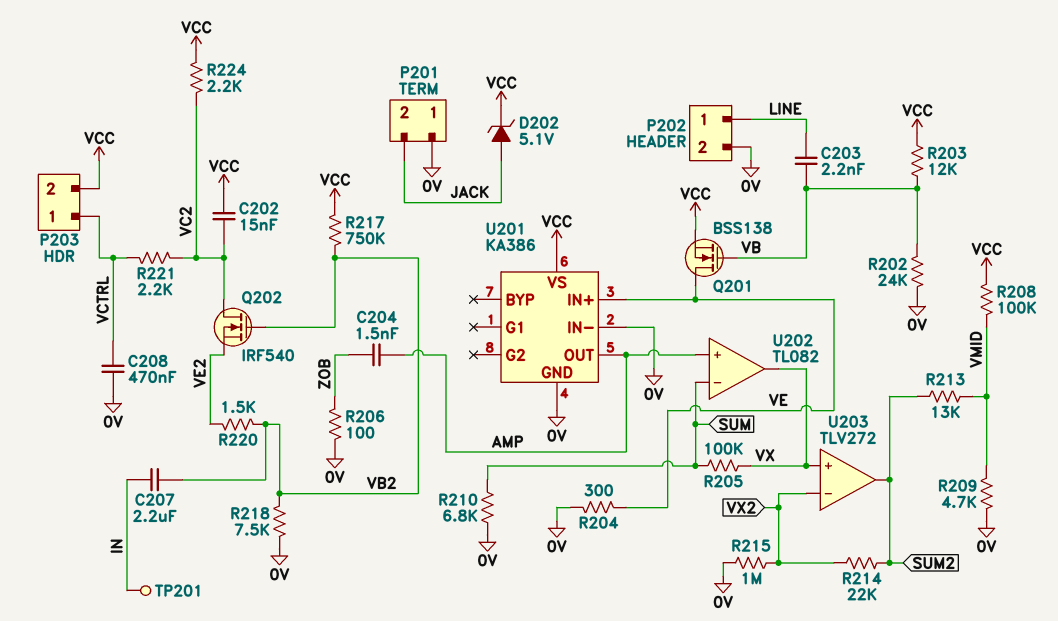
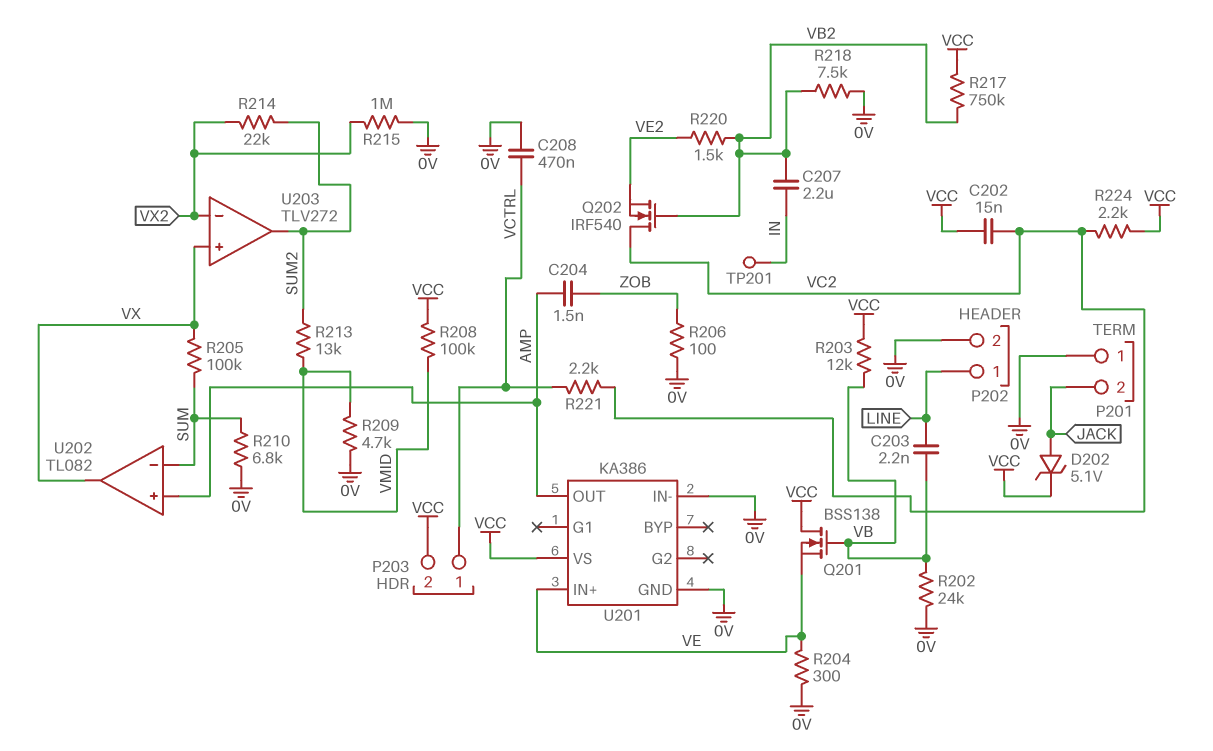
Q201: NMOS BSS138 (G VB, D VE, S VCC) -> NMOS BSS138 (G VB, D VCC, S VE)

